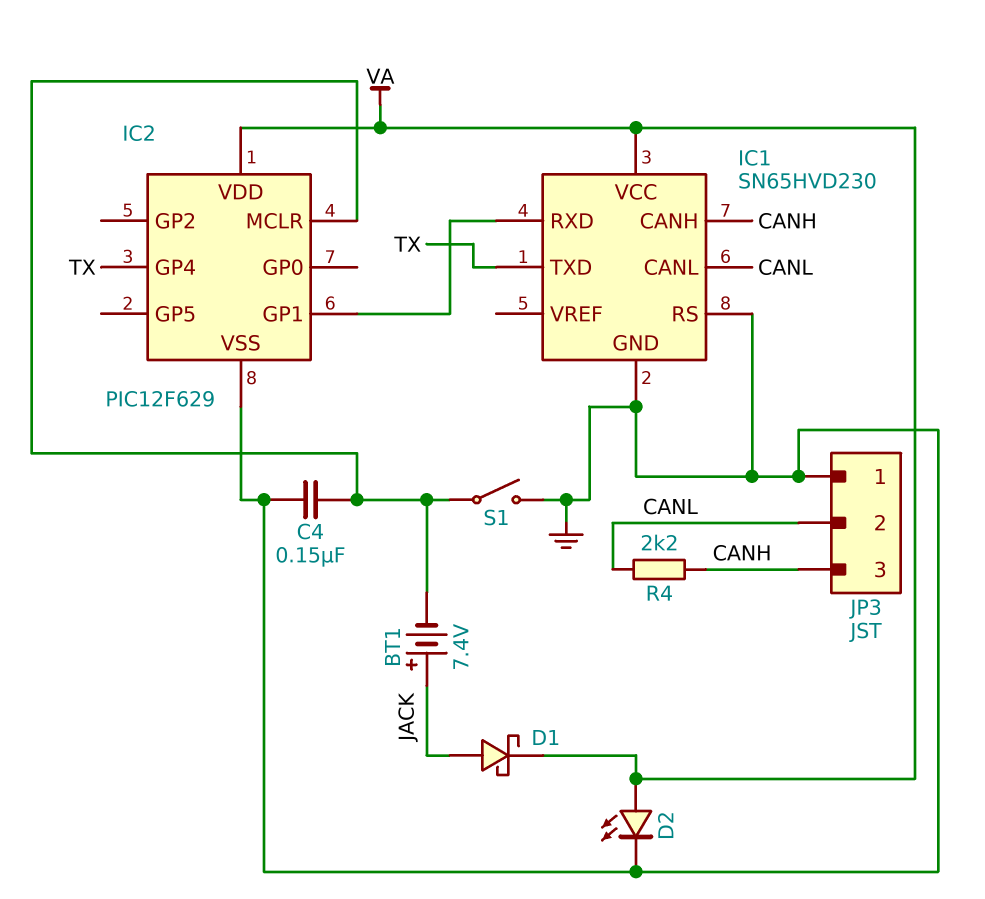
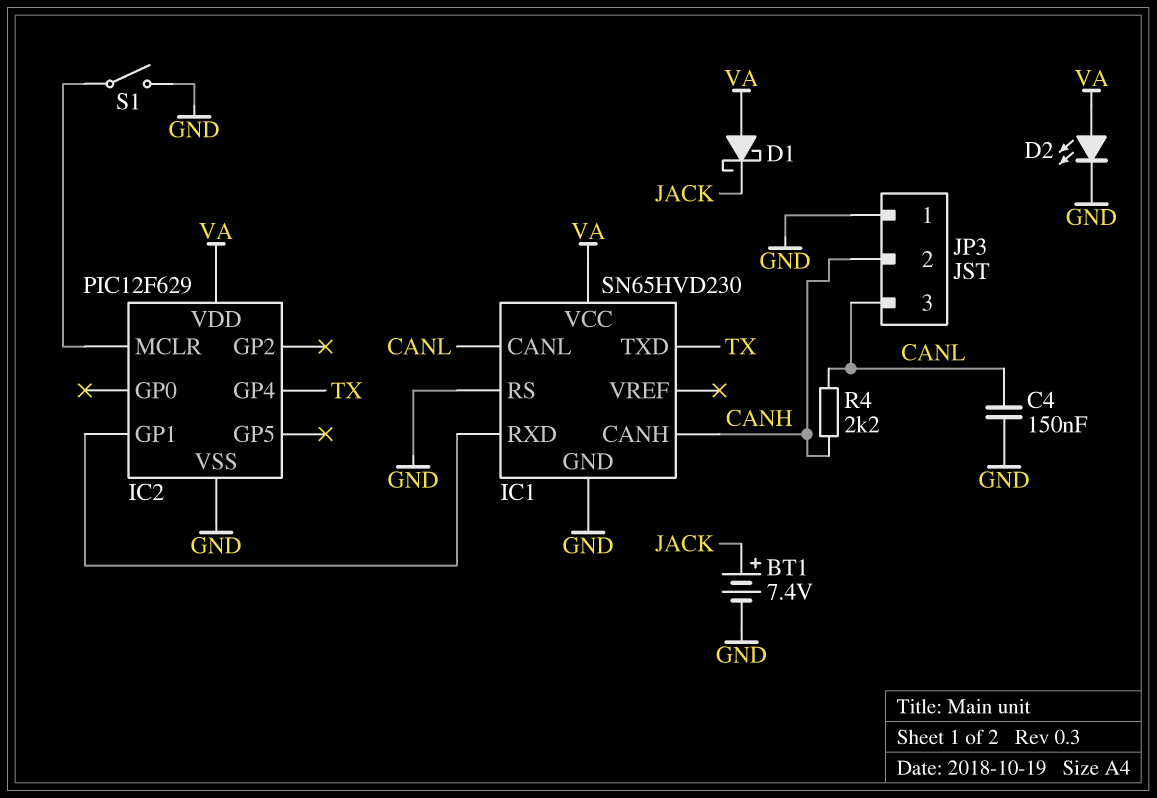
BT1: 7.4V (plus JACK, minus IC2/MCLR) -> 7.4V (plus JACK, minus GND)
C4: 150nF (GND, IC2/MCLR) -> 150nF (CANL, GND)
D1: schottky (A JACK, K VA) -> schottky (A VA, K JACK)
JP3 pin 2: CANL -> CANH
JP3 pin 3: CANH -> CANL

